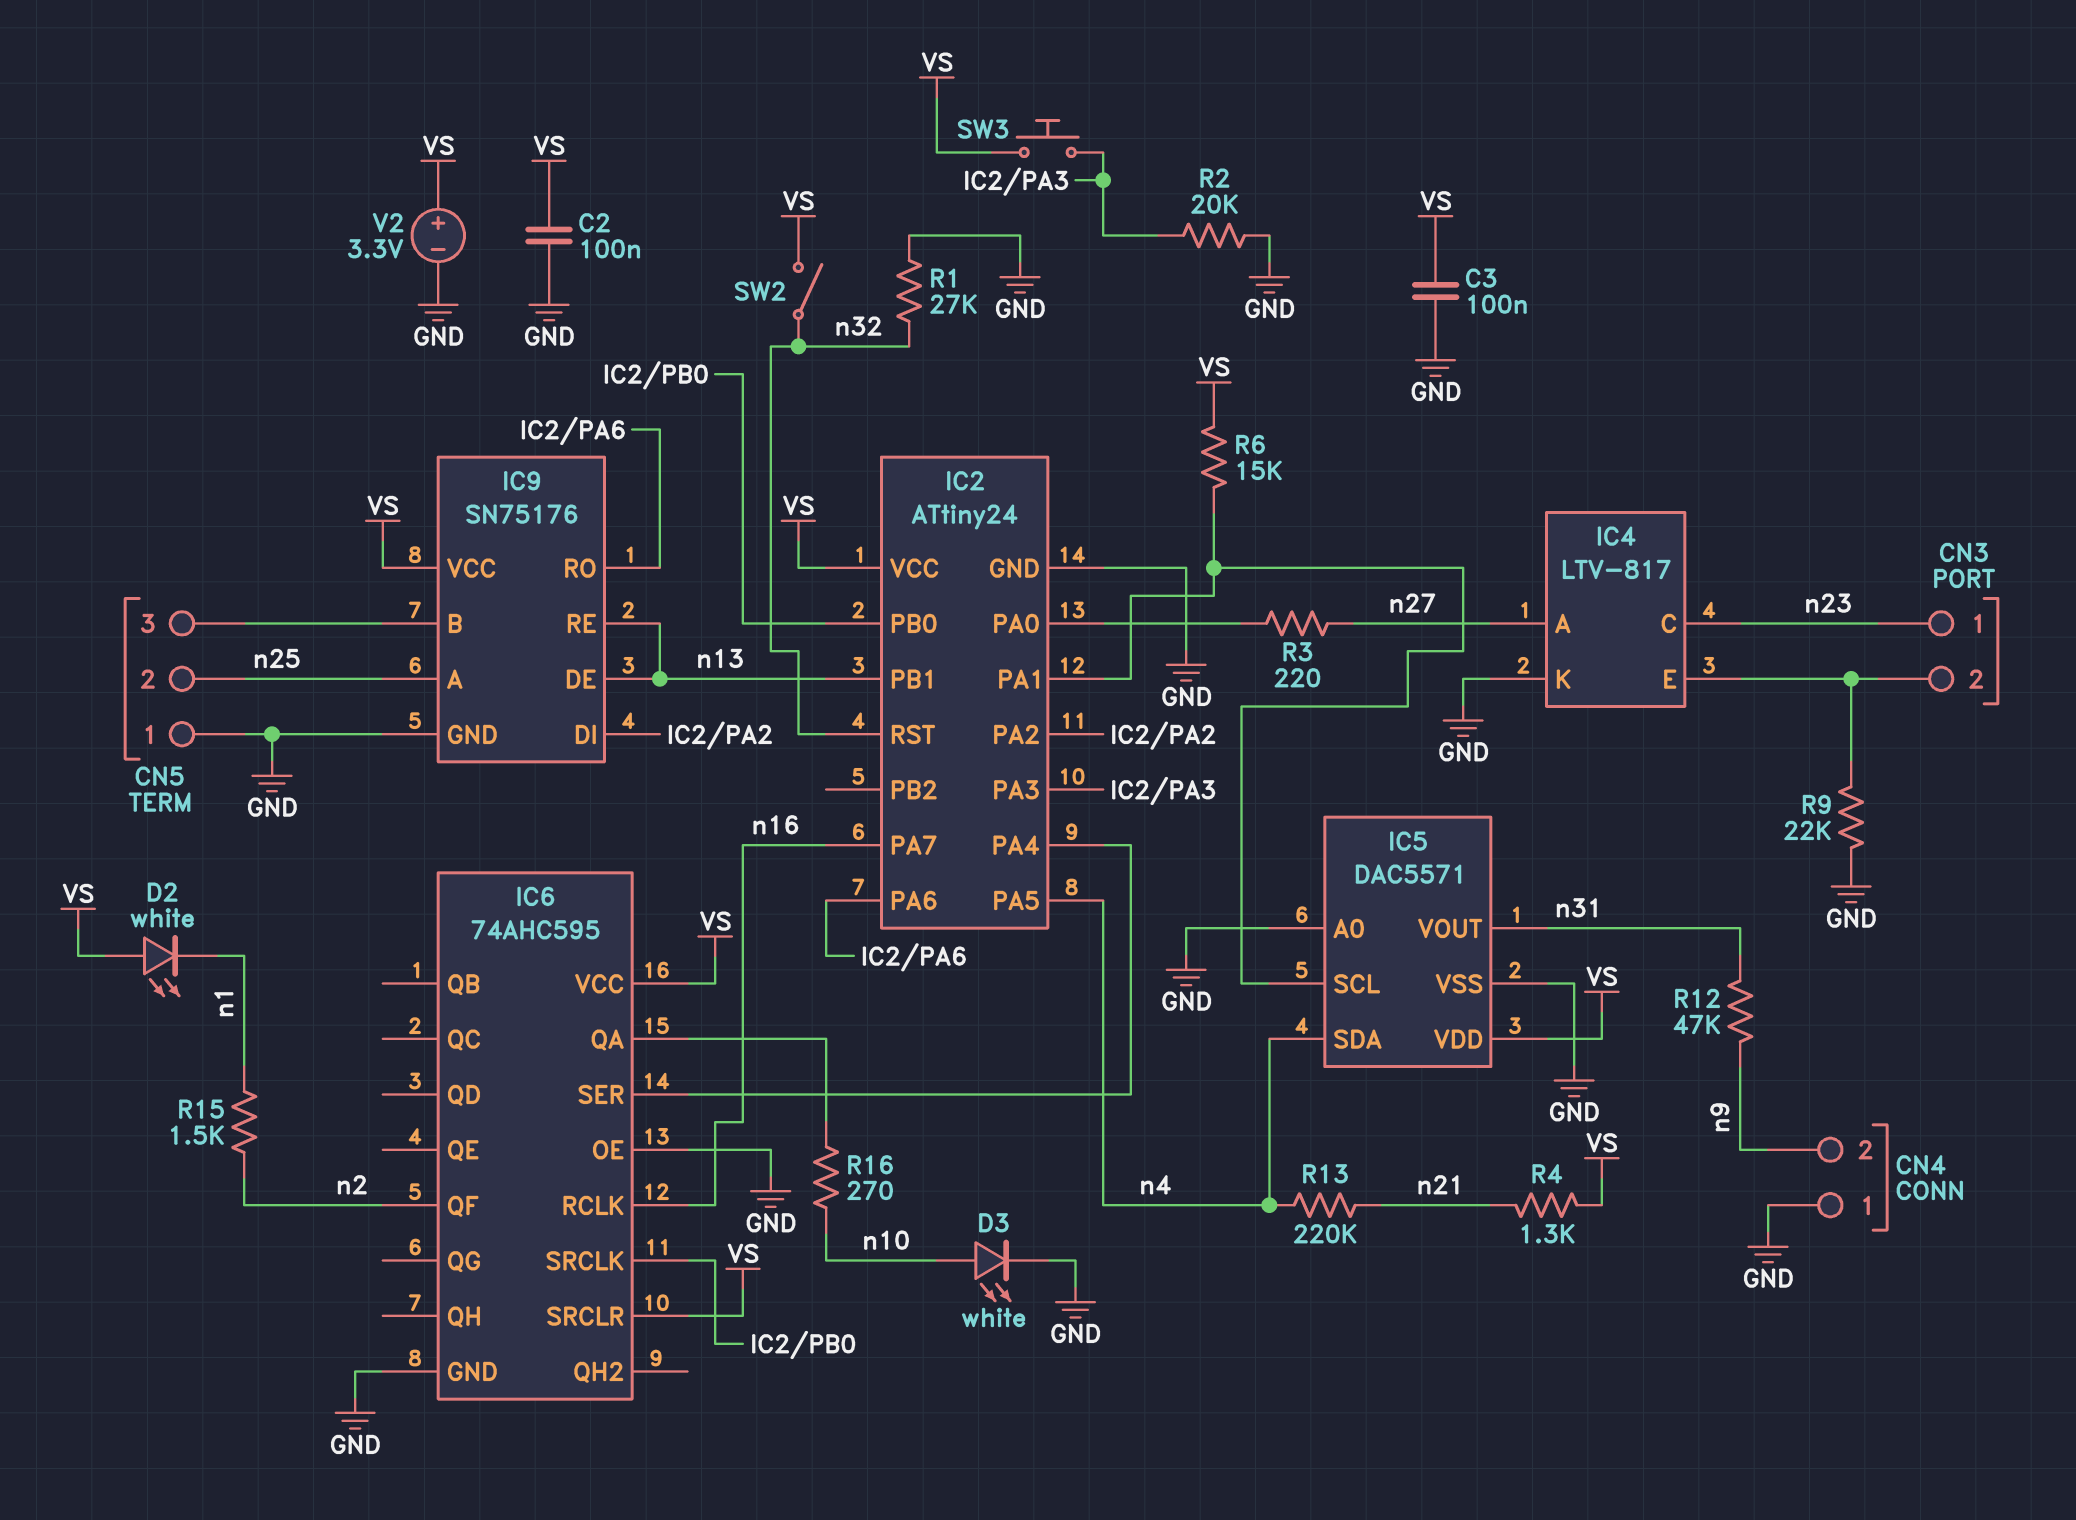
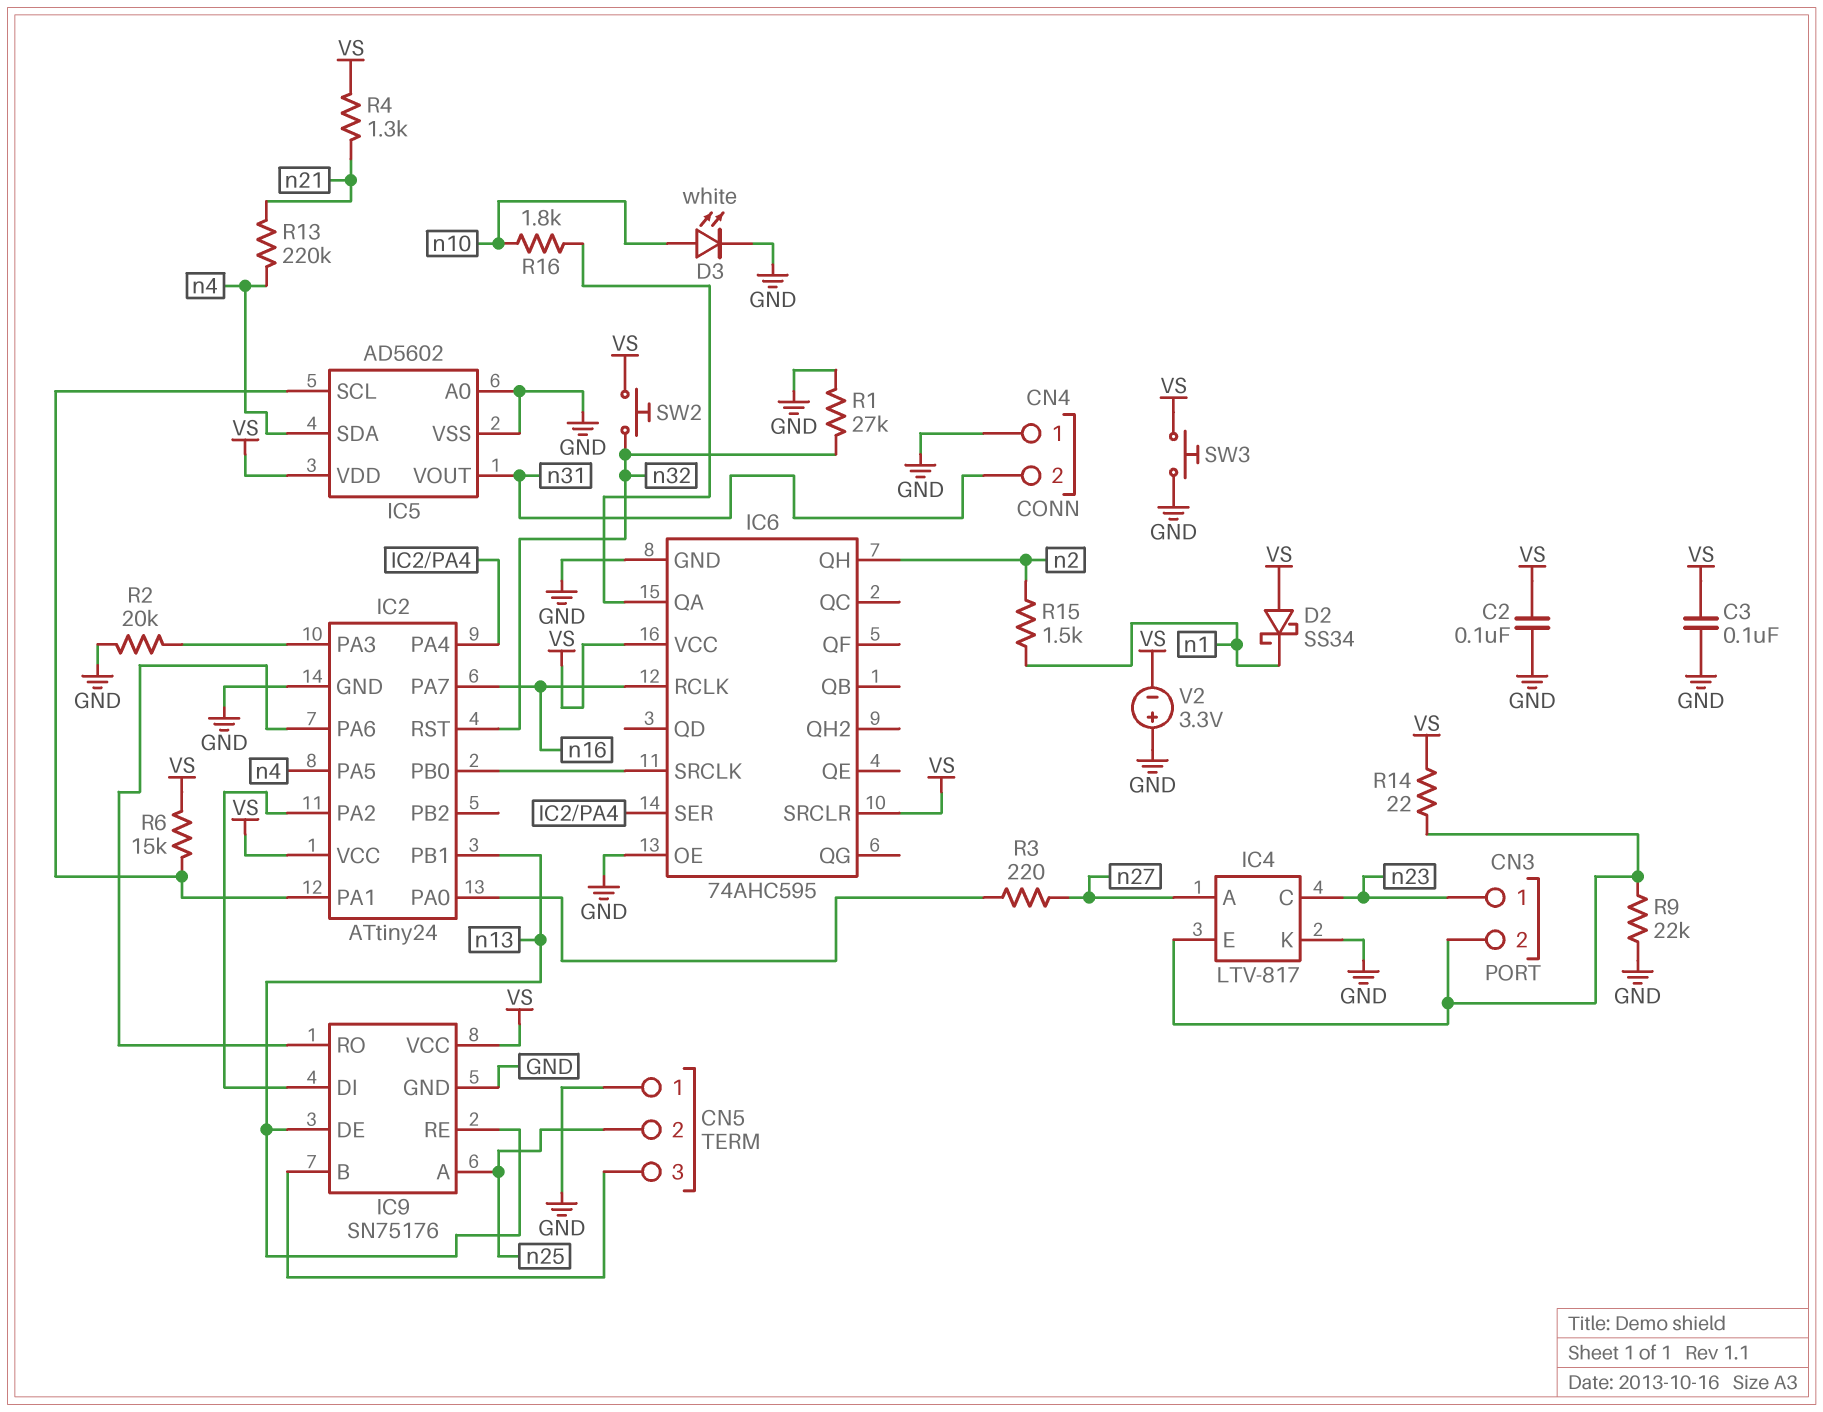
CN4 pin 2: n9 -> n31
D2: LED white (A VS, K n1) -> schottky SS34 (A VS, K n1)
IC5: DAC5571 -> AD5602
IC6 pin QF: n2 -> none
IC6 pin QH: none -> n2
R12: 47k (n9, n31) -> none
R14: none -> 22 (CN3/2, VS)
R16: 270 (IC6/QA, n10) -> 1.8k (IC6/QA, n10)
SW2: switch (VS, n32) -> button (VS, n32)
SW3: button (IC2/PA3, VS) -> button (GND, VS)
V2: 3.3V (plus VS, minus GND) -> 3.3V (plus GND, minus VS)

